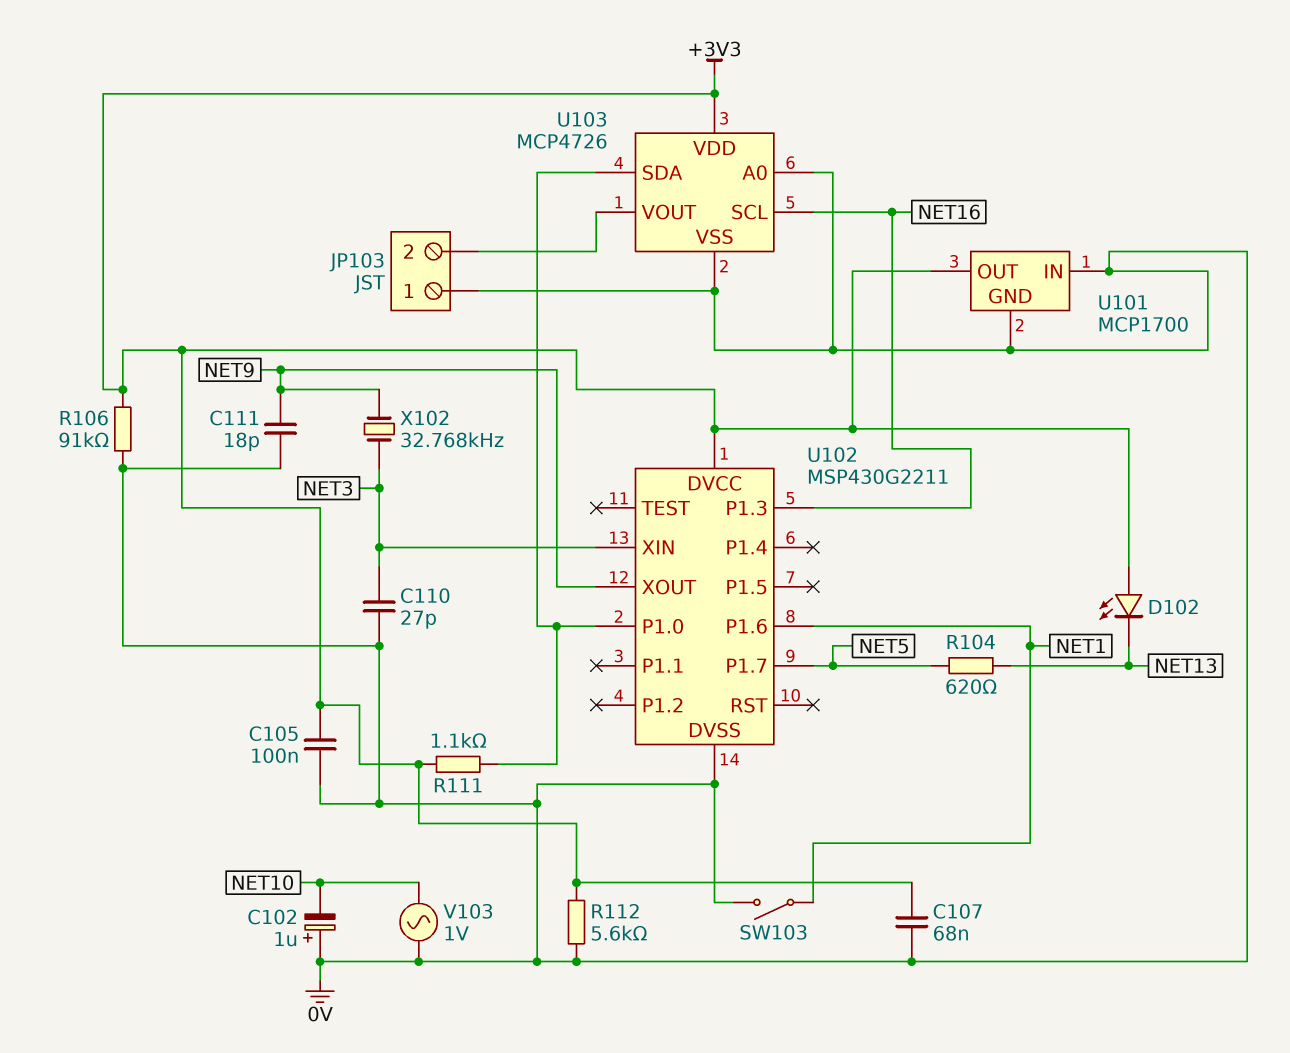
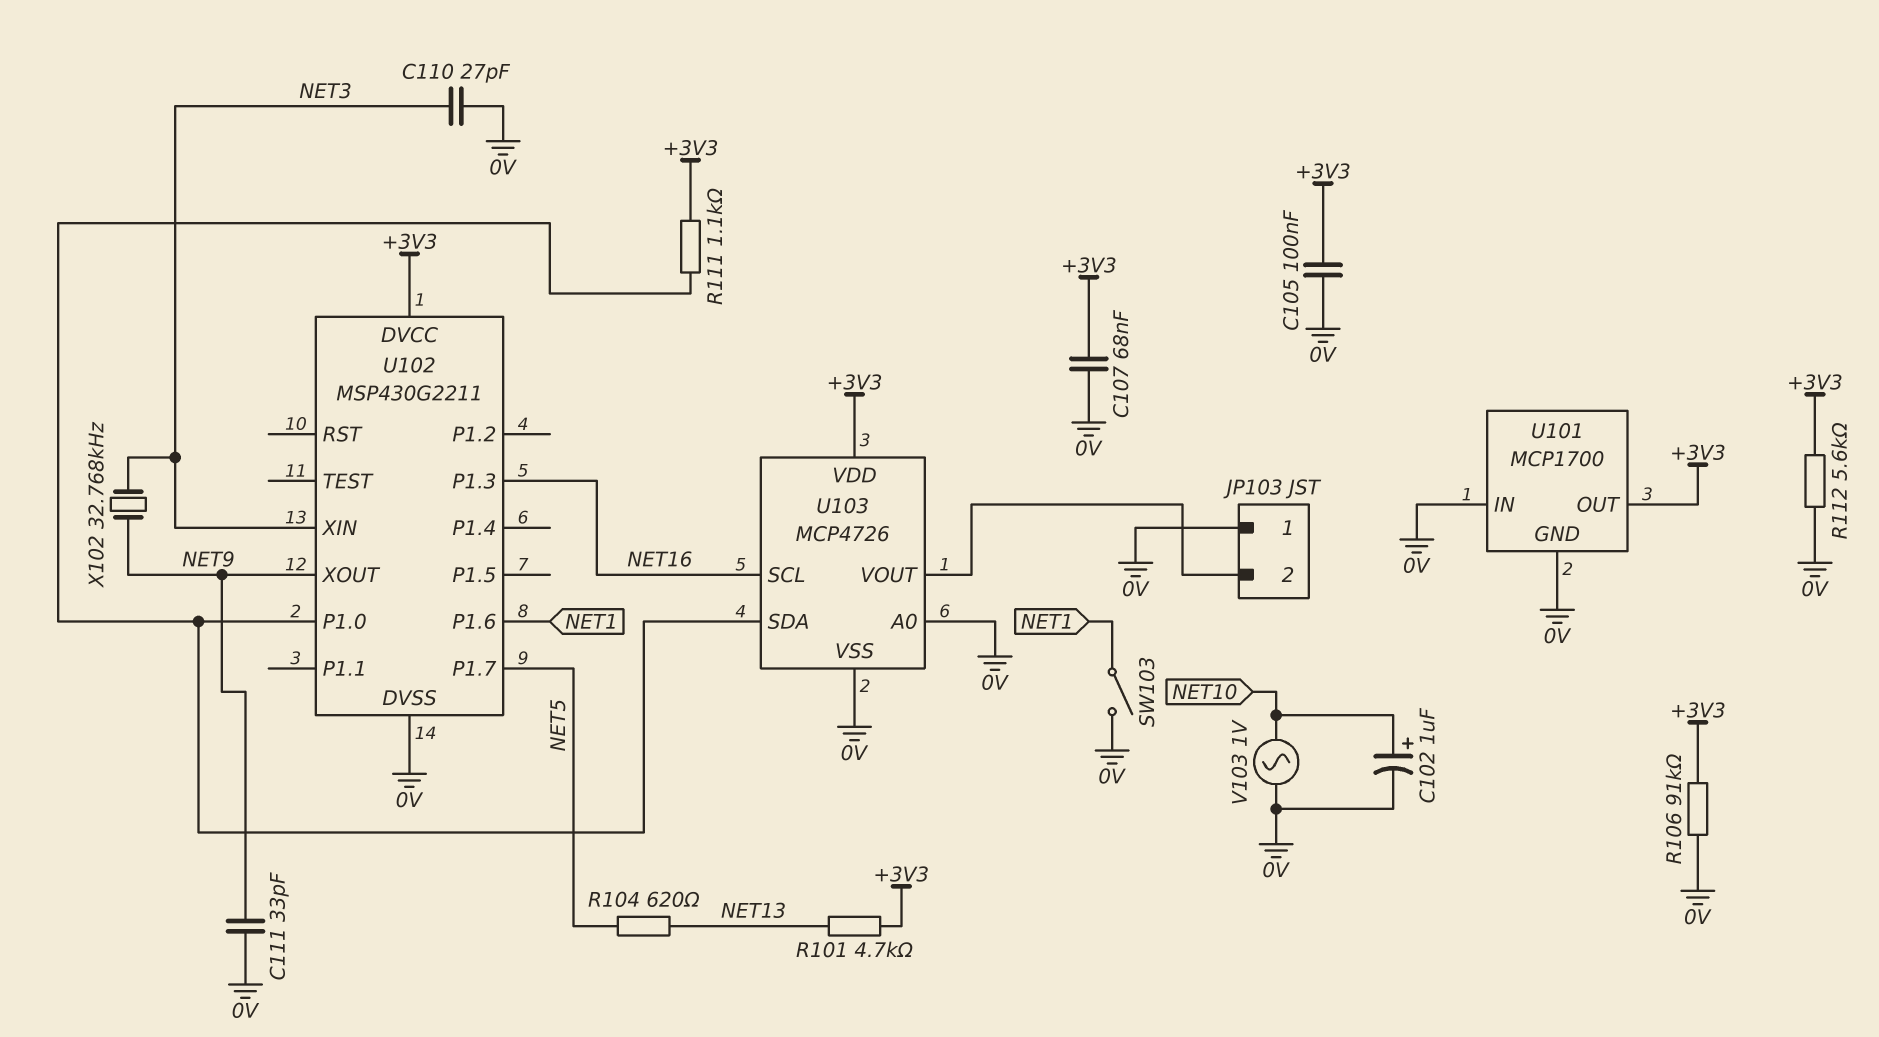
C102: 1uF (plus 0V, minus NET10) -> 1uF (plus NET10, minus 0V)
C111: 18pF (0V, NET9) -> 33pF (0V, NET9)
D102: LED (A +3V3, K NET13) -> none
R101: none -> 4.7k (+3V3, NET13)

